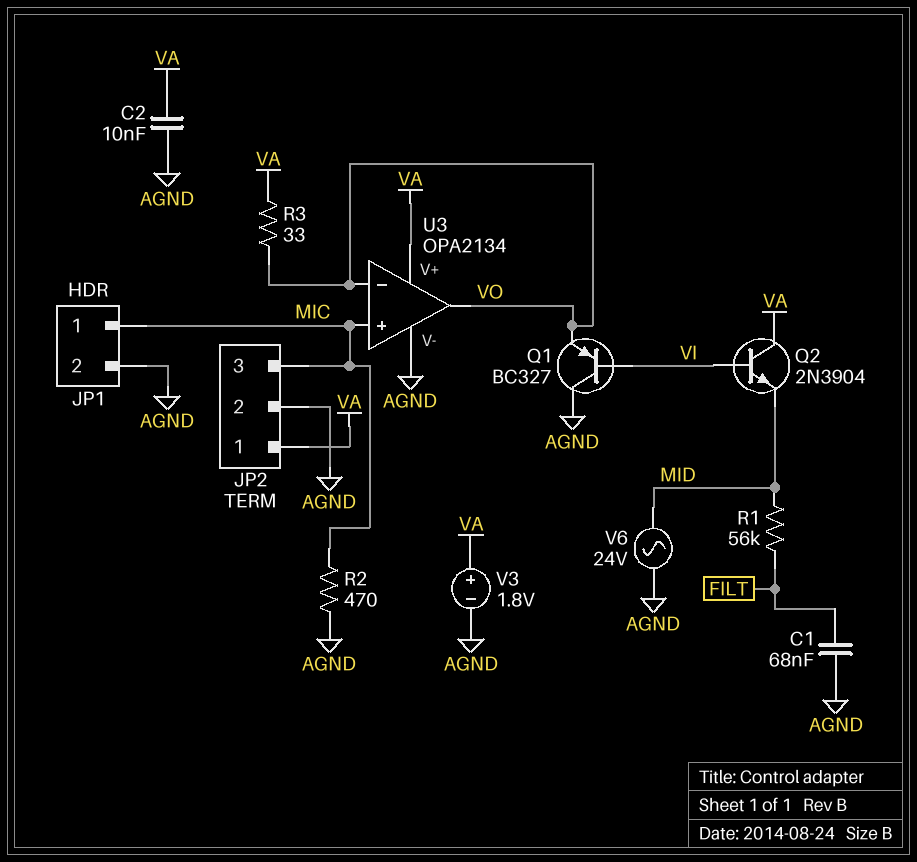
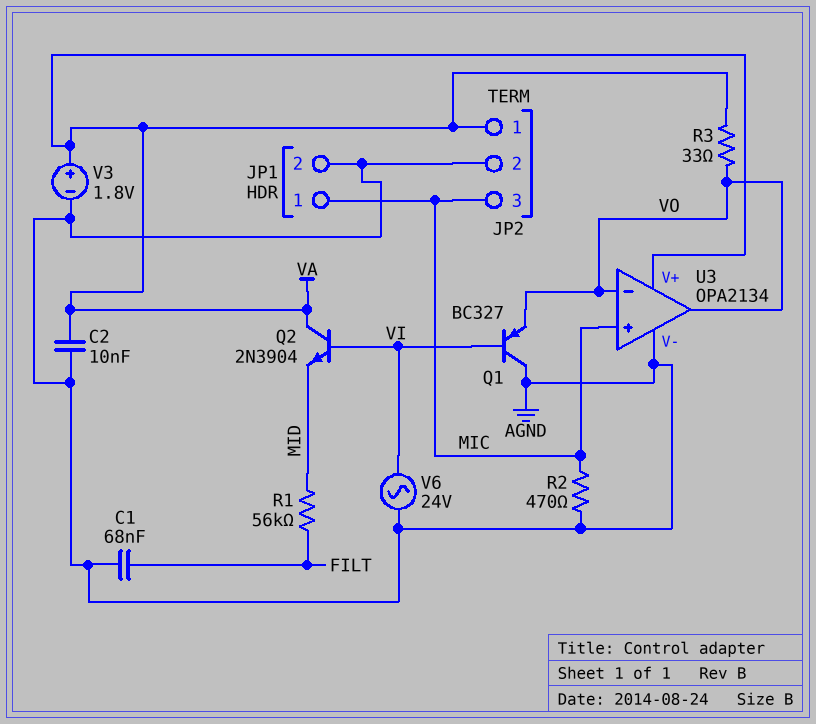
V6: AC 24V (AGND, MID) -> AC 24V (AGND, VI)

